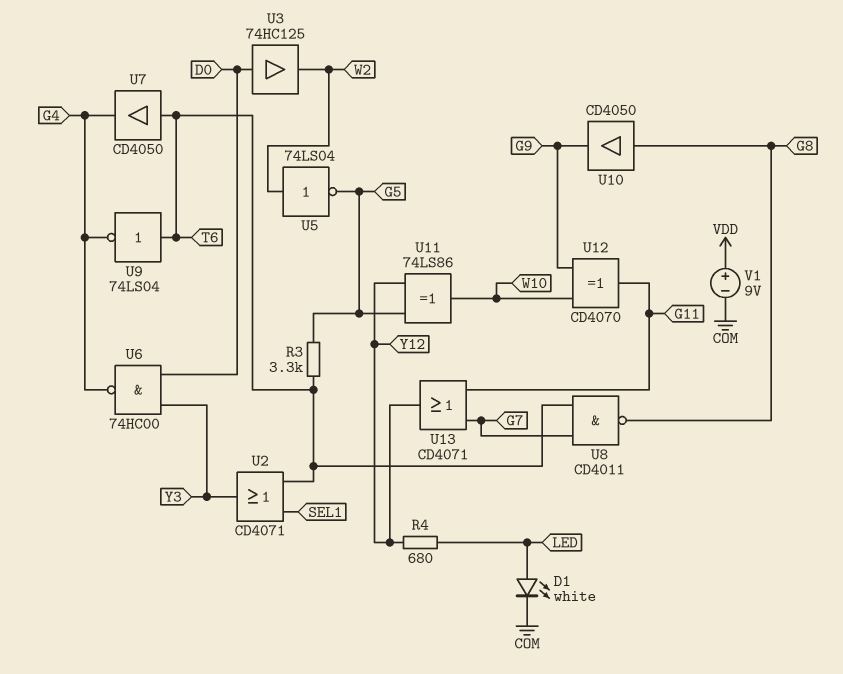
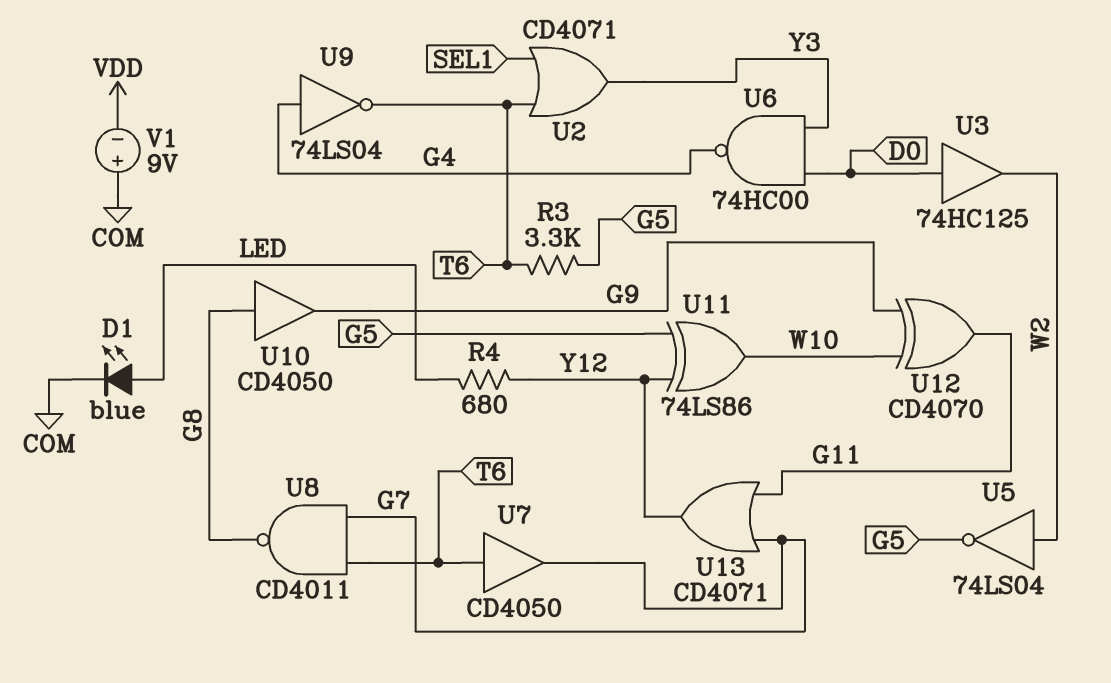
D1: LED white (A LED, K COM) -> LED blue (A LED, K COM)
U7: buffer CD4050 (in T6, out G4) -> buffer CD4050 (in T6, out G7)
U9: NOT 74LS04 (in T6, out G4) -> NOT 74LS04 (in G4, out T6)
V1: 9V (plus VDD, minus COM) -> 9V (plus COM, minus VDD)

